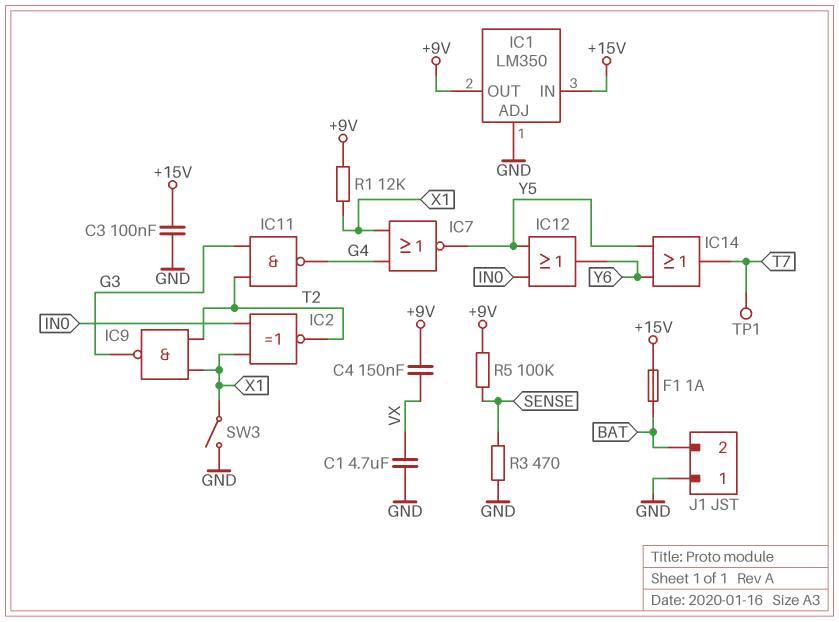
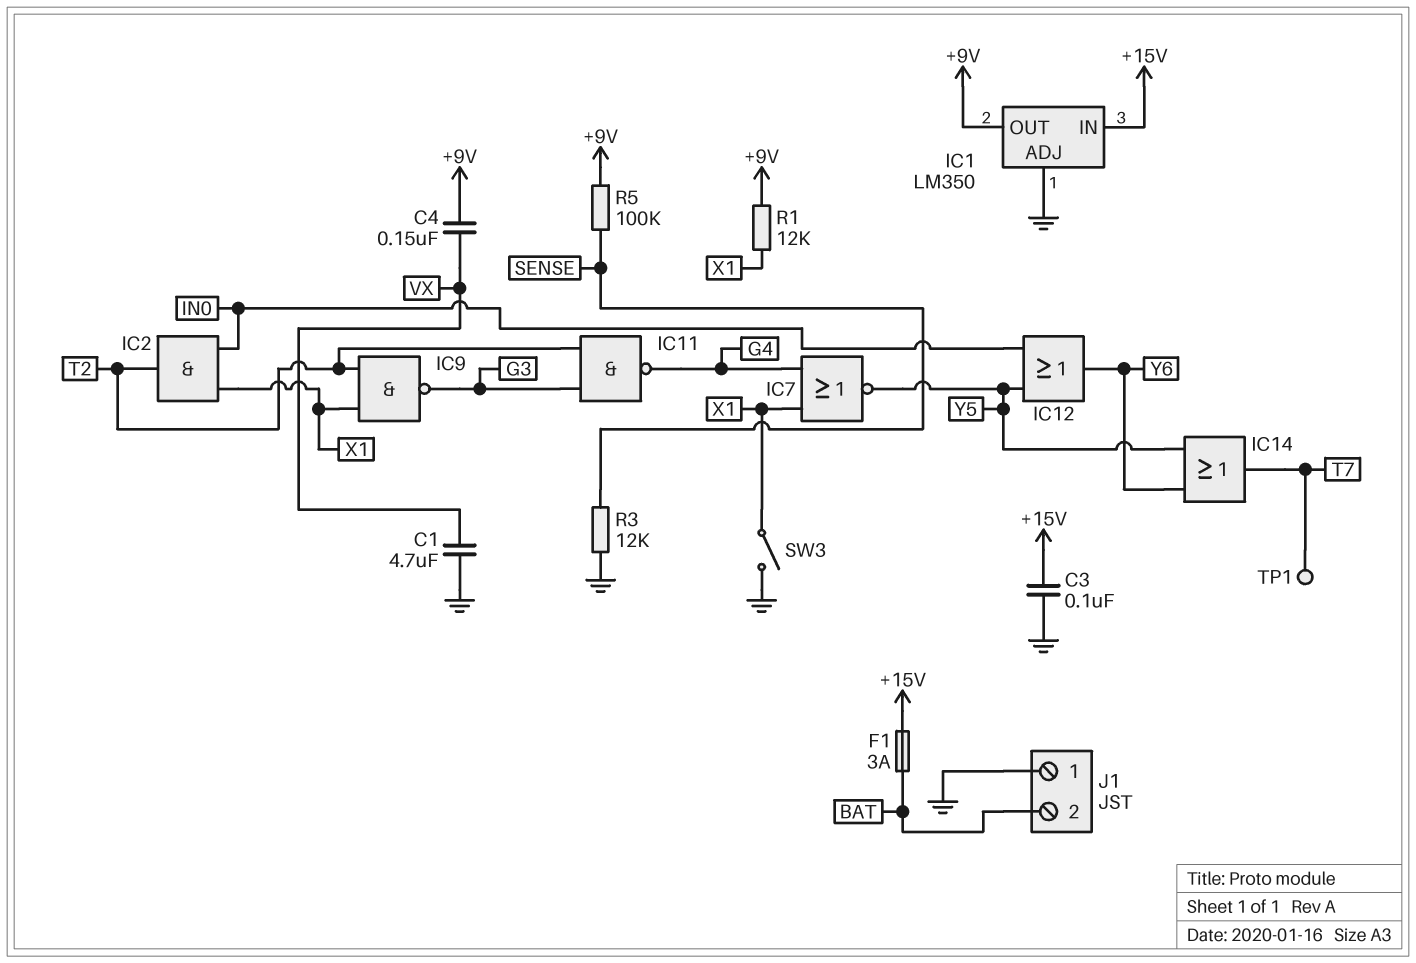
F1: 1A (+15V, BAT) -> 3A (+15V, BAT)
IC2: XNOR (in IN0, in X1, out T2) -> AND (in IN0, in X1, out T2)
R3: 470 (GND, SENSE) -> 12k (GND, SENSE)

